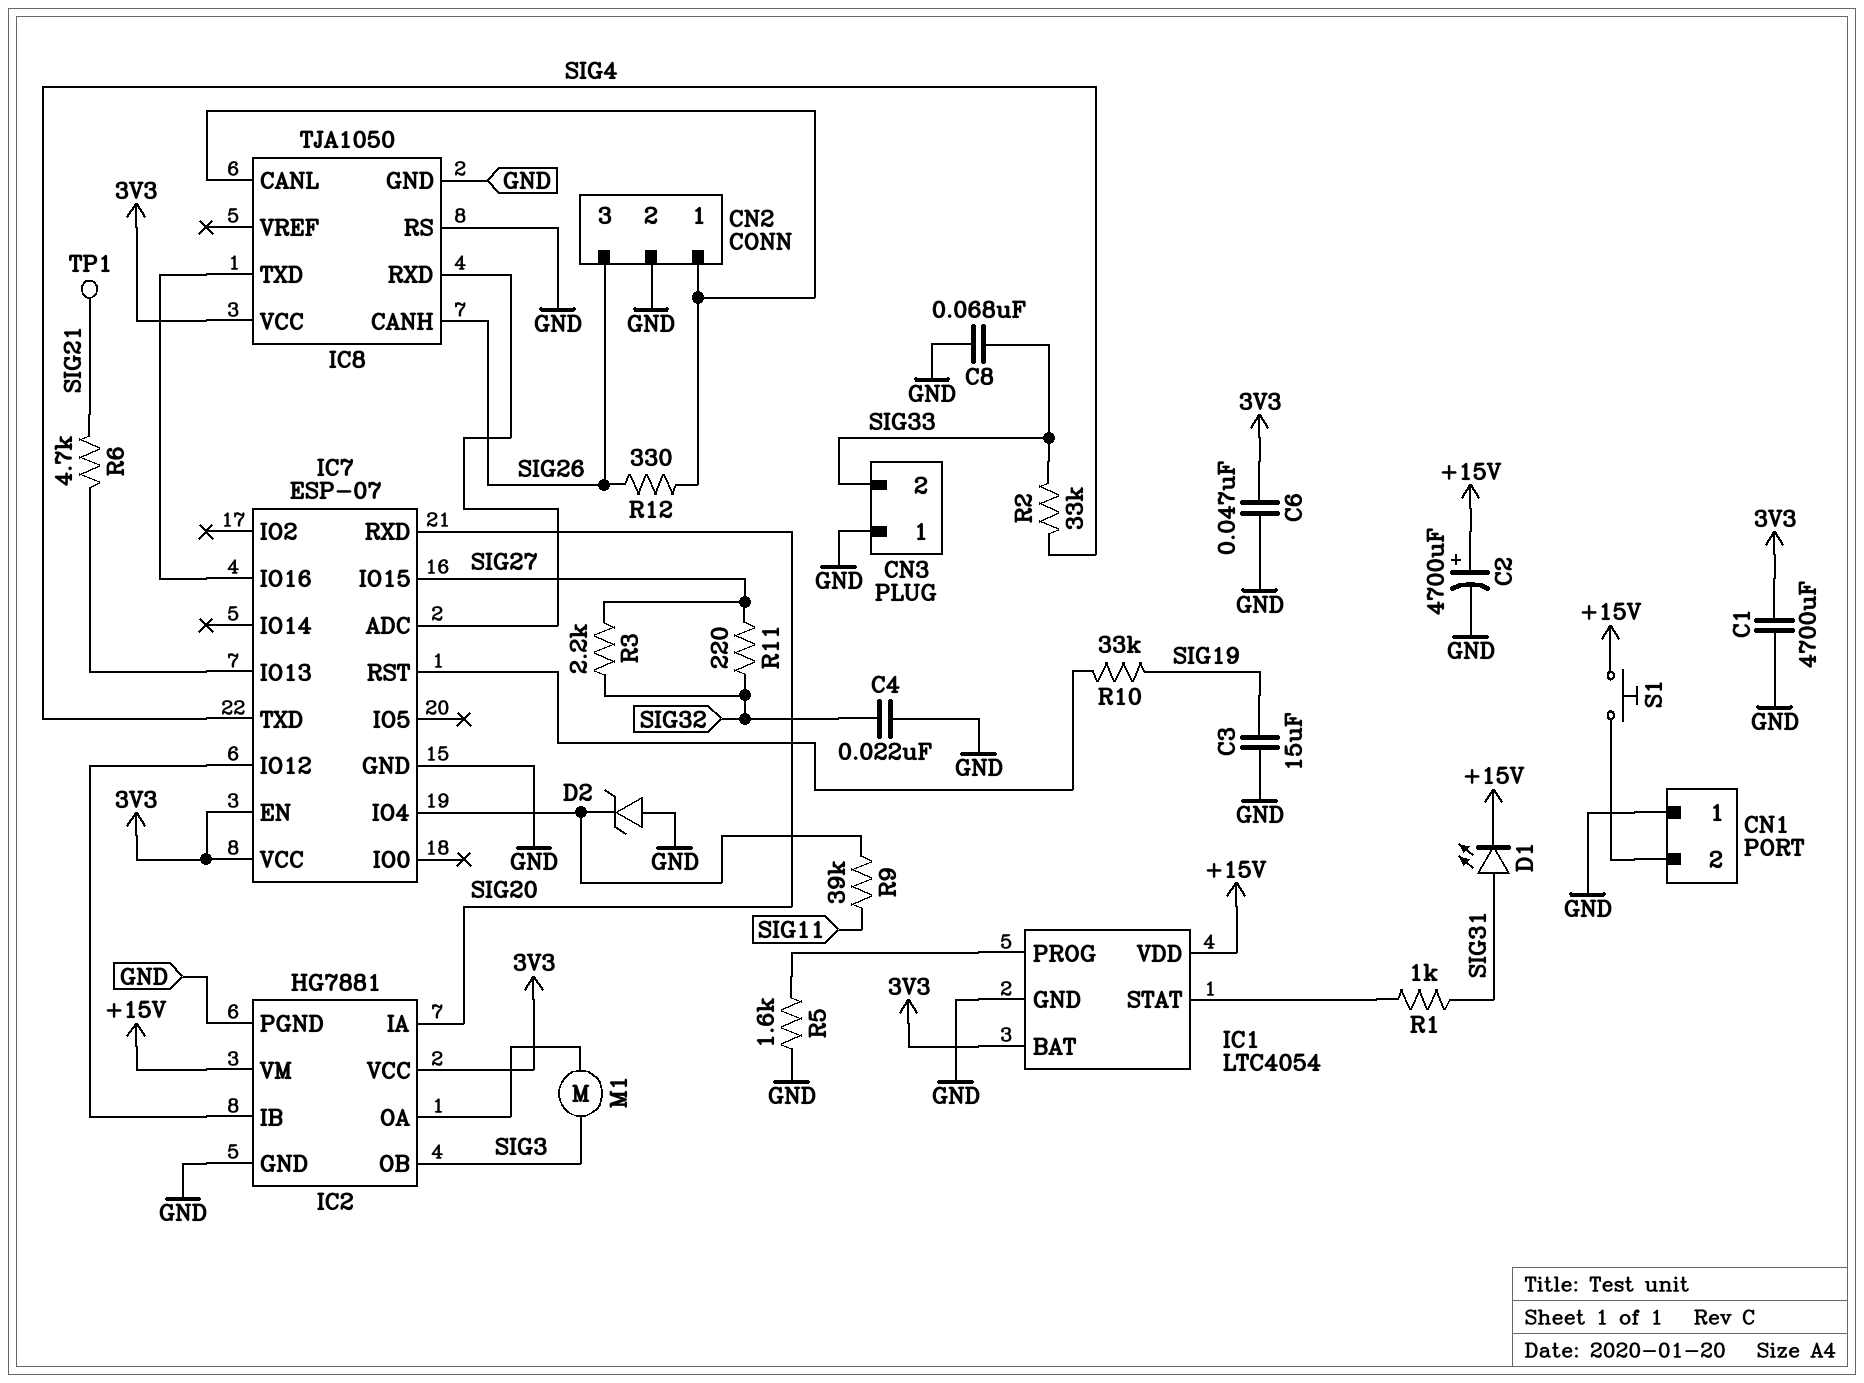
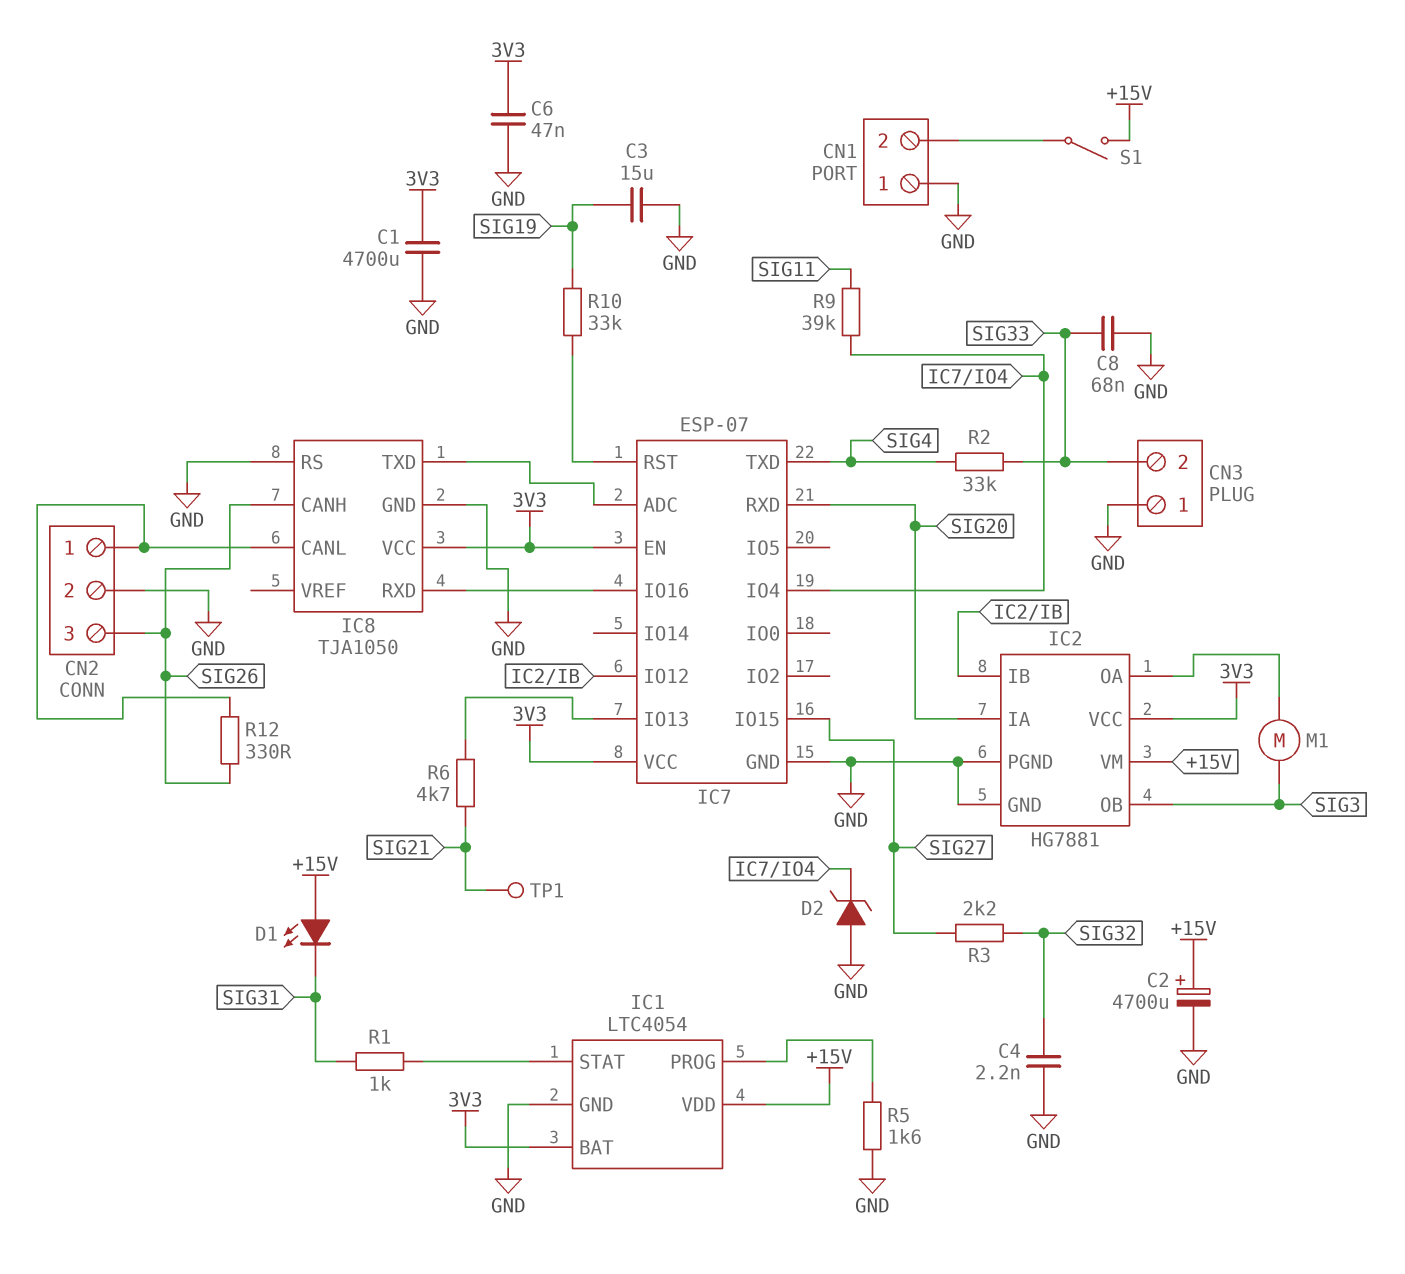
C4: 22nF (GND, SIG32) -> 2.2nF (GND, SIG32)
D1: LED (A SIG31, K +15V) -> LED (A +15V, K SIG31)
IC8 pin RXD: IC7/ADC -> IC7/IO16
IC8 pin TXD: IC7/IO16 -> IC7/ADC
R11: 220 (SIG27, SIG32) -> none
S1: button (+15V, CN1/2) -> switch (+15V, CN1/2)

